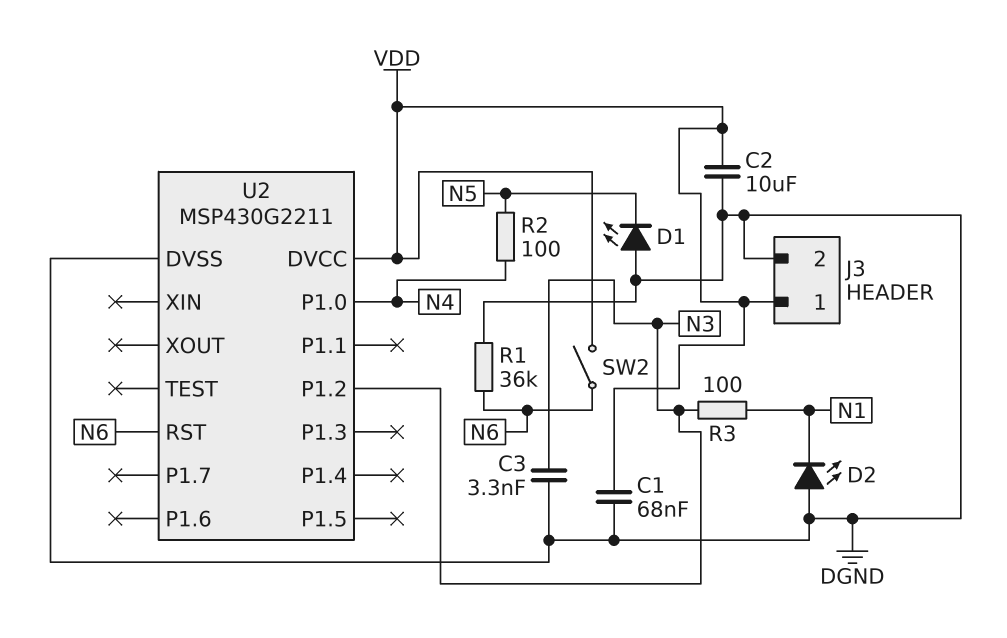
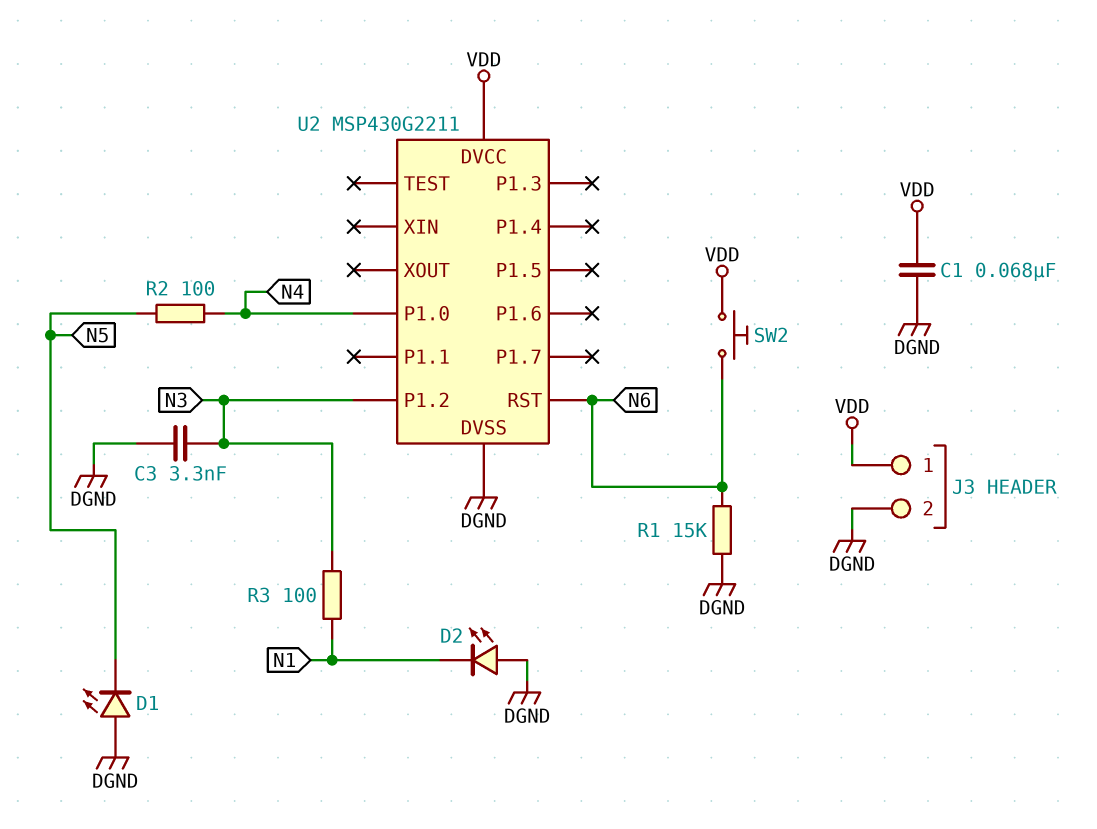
C2: 10uF (DGND, VDD) -> none
R1: 36k (DGND, N6) -> 15k (DGND, N6)
SW2: switch (N6, VDD) -> button (N6, VDD)

